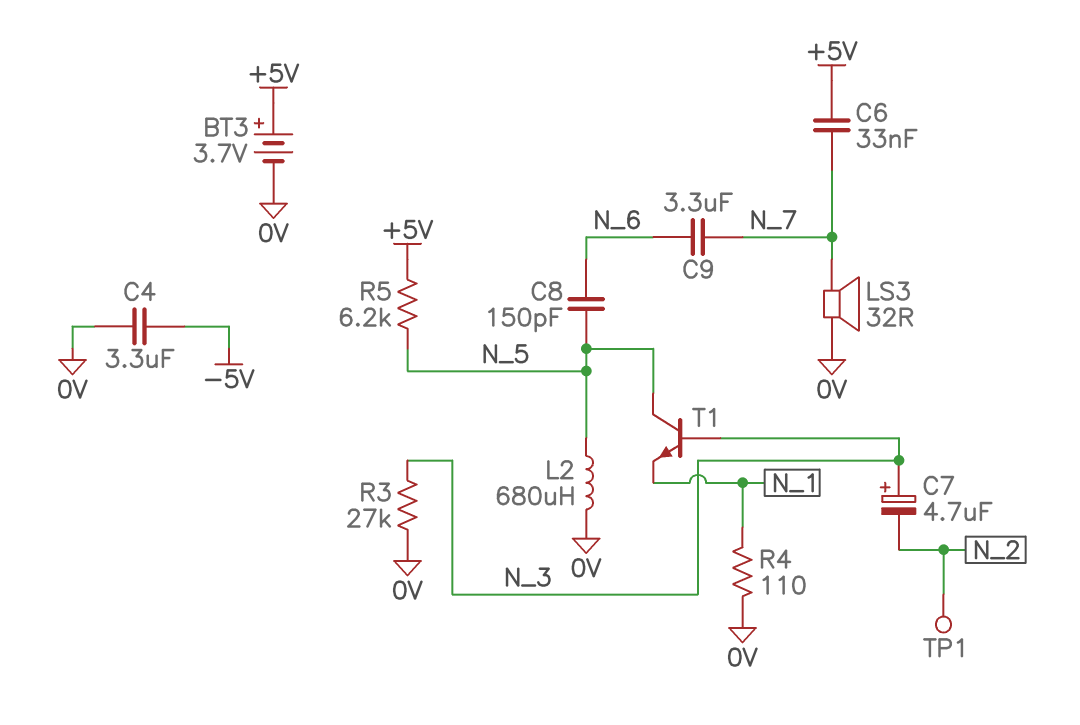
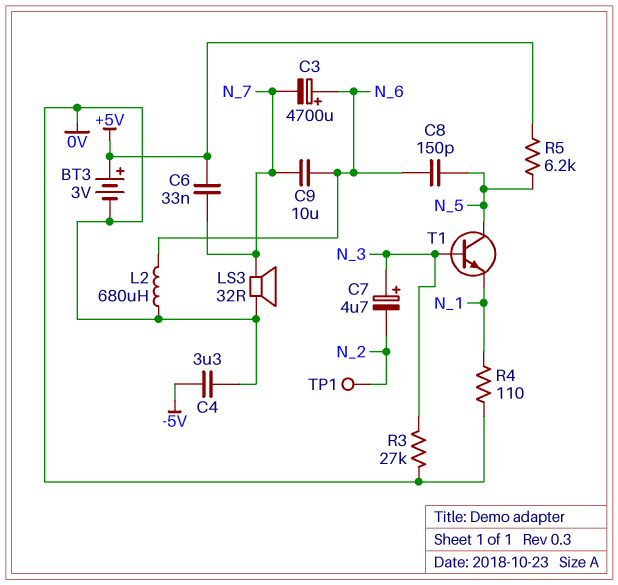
BT3: 3.7V (plus +5V, minus 0V) -> 3V (plus +5V, minus 0V)
C3: none -> 4700uF (plus N_6, minus N_7)
C9: 3.3uF (N_6, N_7) -> 10uF (N_6, N_7)
L2: 680uH (0V, N_5) -> 680uH (0V, N_6)

